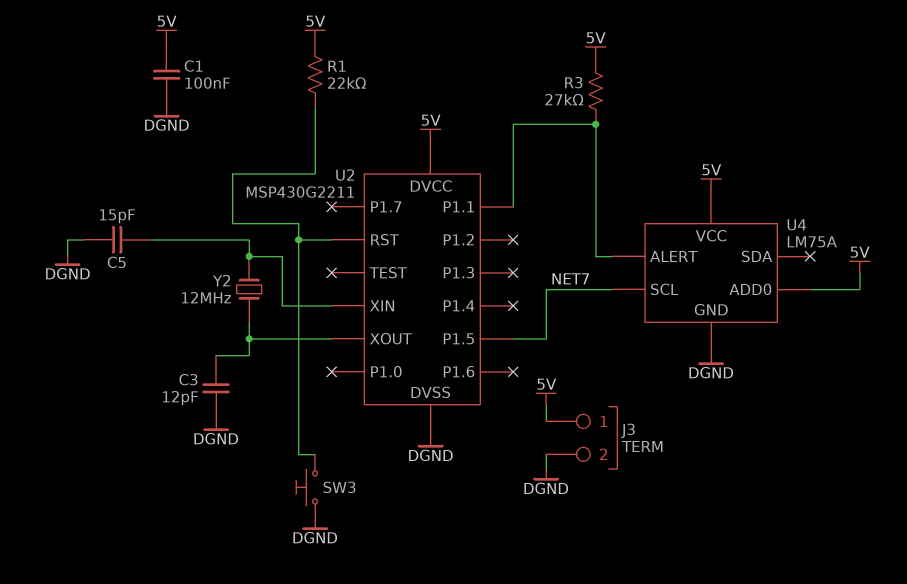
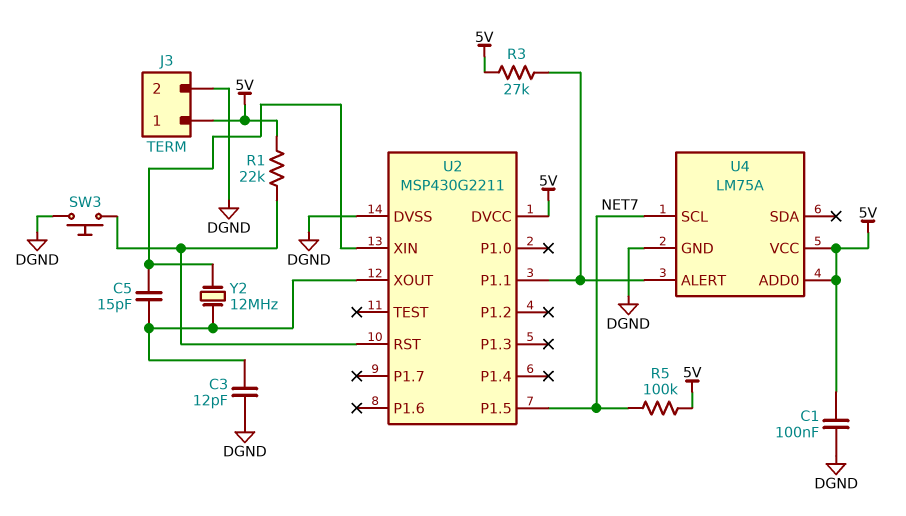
C5: 15pF (DGND, U2/XIN) -> 15pF (U2/XIN, U2/XOUT)
R5: none -> 100k (5V, NET7)

